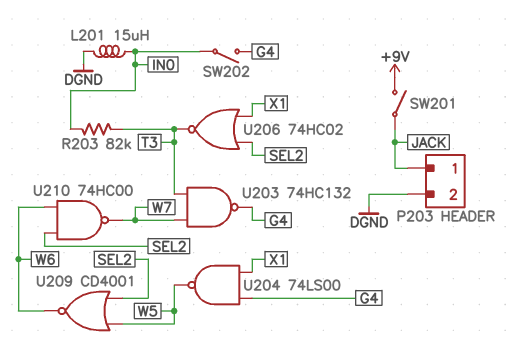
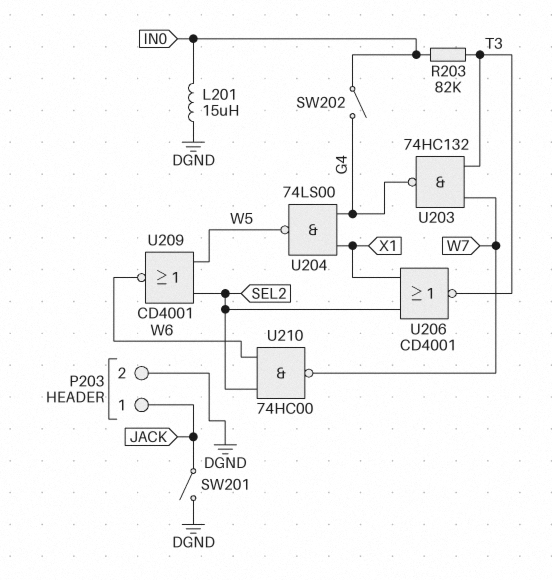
SW201: switch (+9V, JACK) -> switch (DGND, JACK)
U206: NOR 74HC02 (in SEL2, in X1, out T3) -> NOR CD4001 (in SEL2, in X1, out T3)

